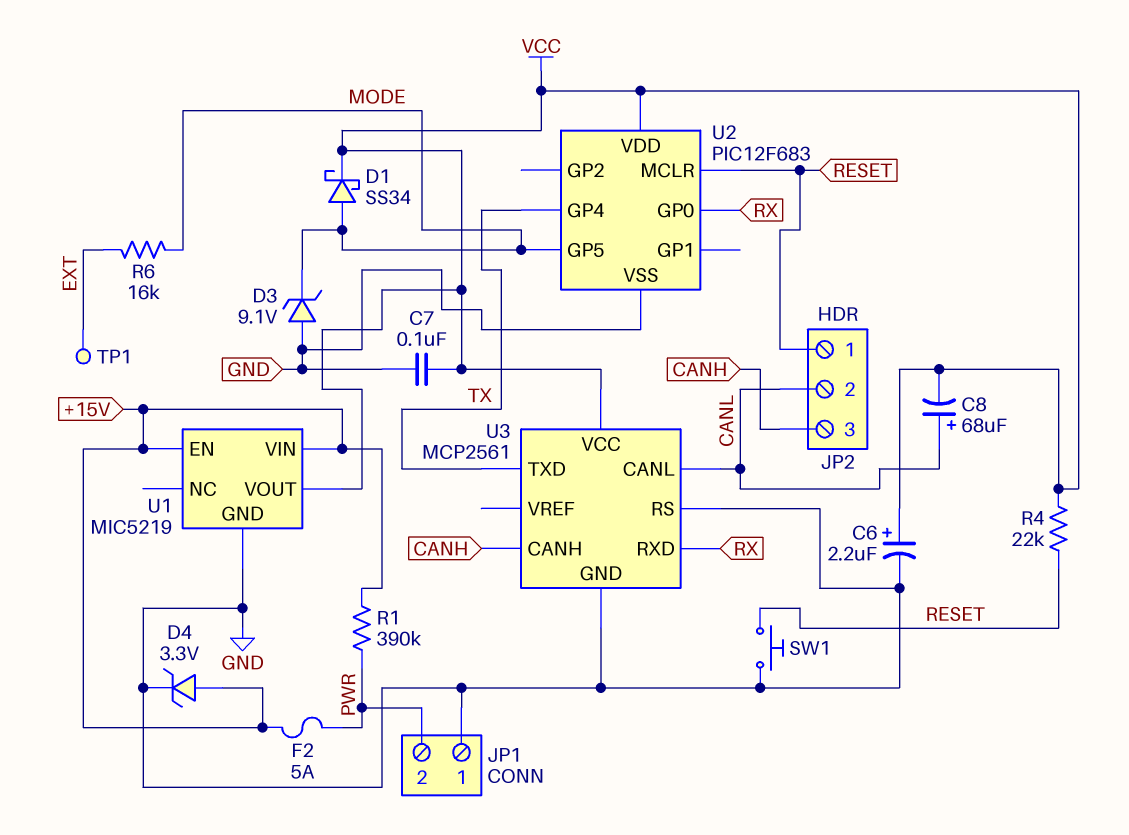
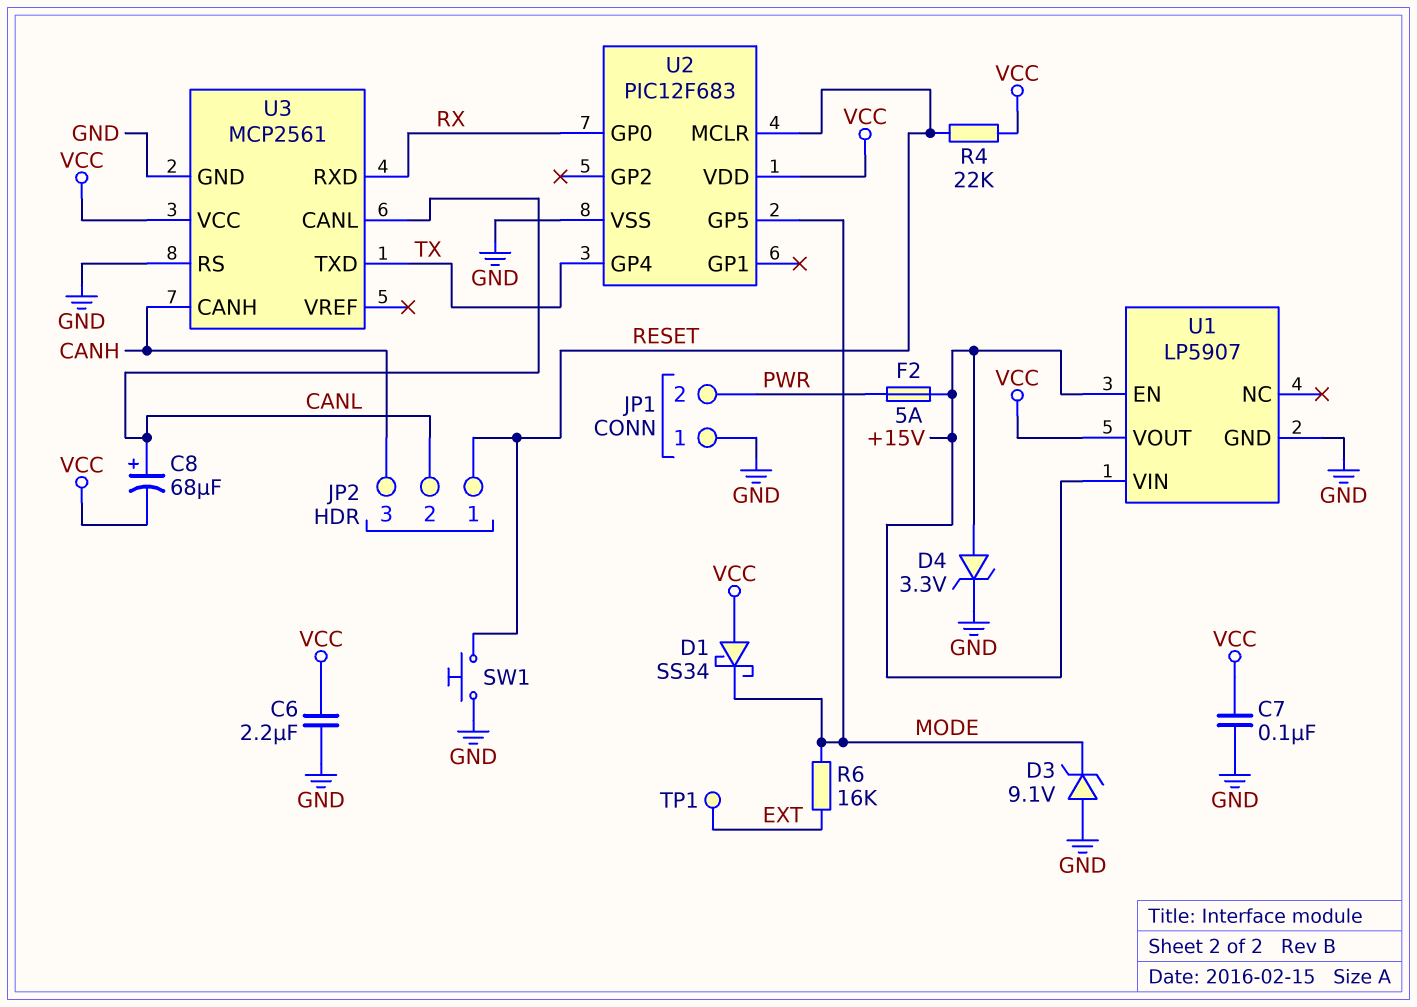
C6: 2.2uF (plus VCC, minus GND) -> 2.2uF (GND, VCC)
D1: schottky SS34 (A MODE, K VCC) -> schottky SS34 (A VCC, K MODE)
R1: 390k (+15V, PWR) -> none
U1: MIC5219 -> LP5907

